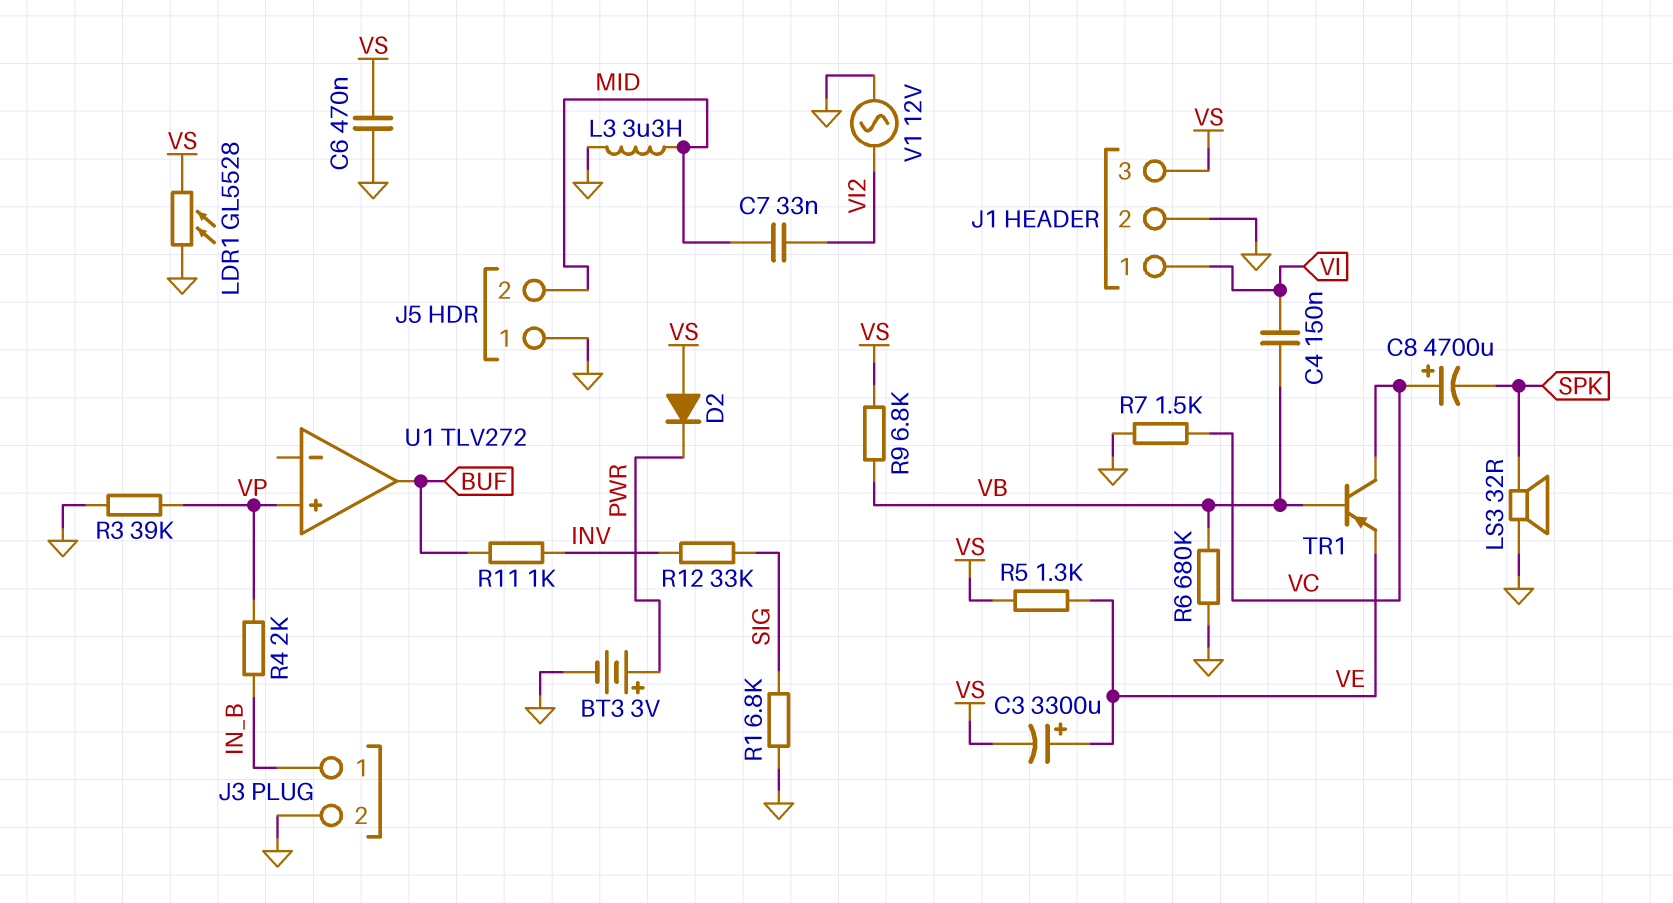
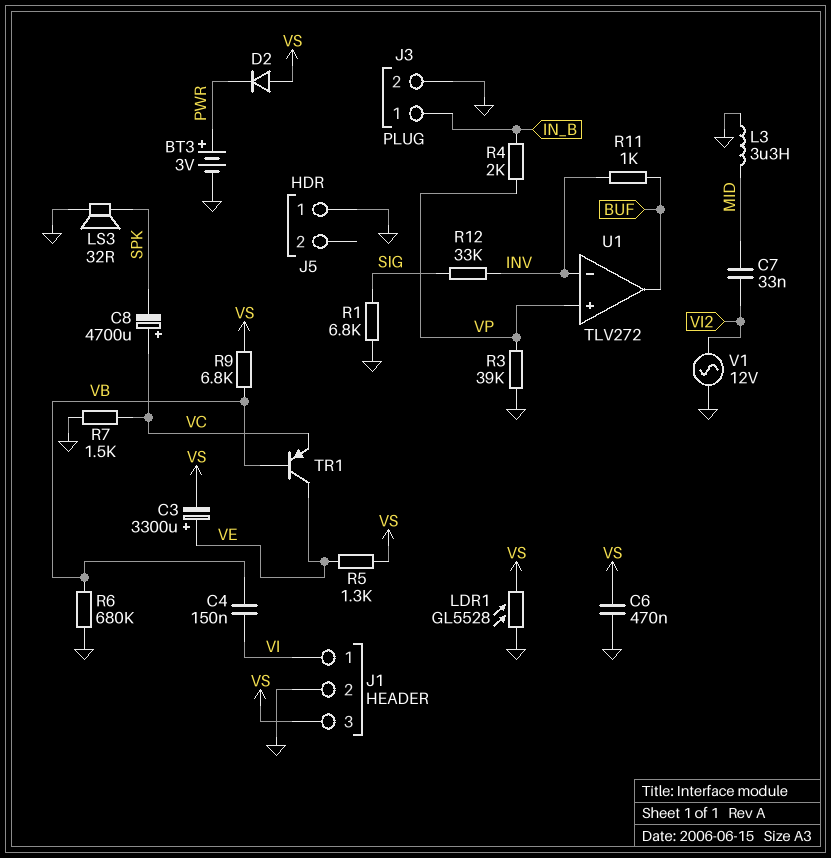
J5 pin 2: MID -> none
TR1: PNP (B VB, C VC, E VE) -> PNP (B VB, C VE, E VC)
U1 pin in-: none -> INV

